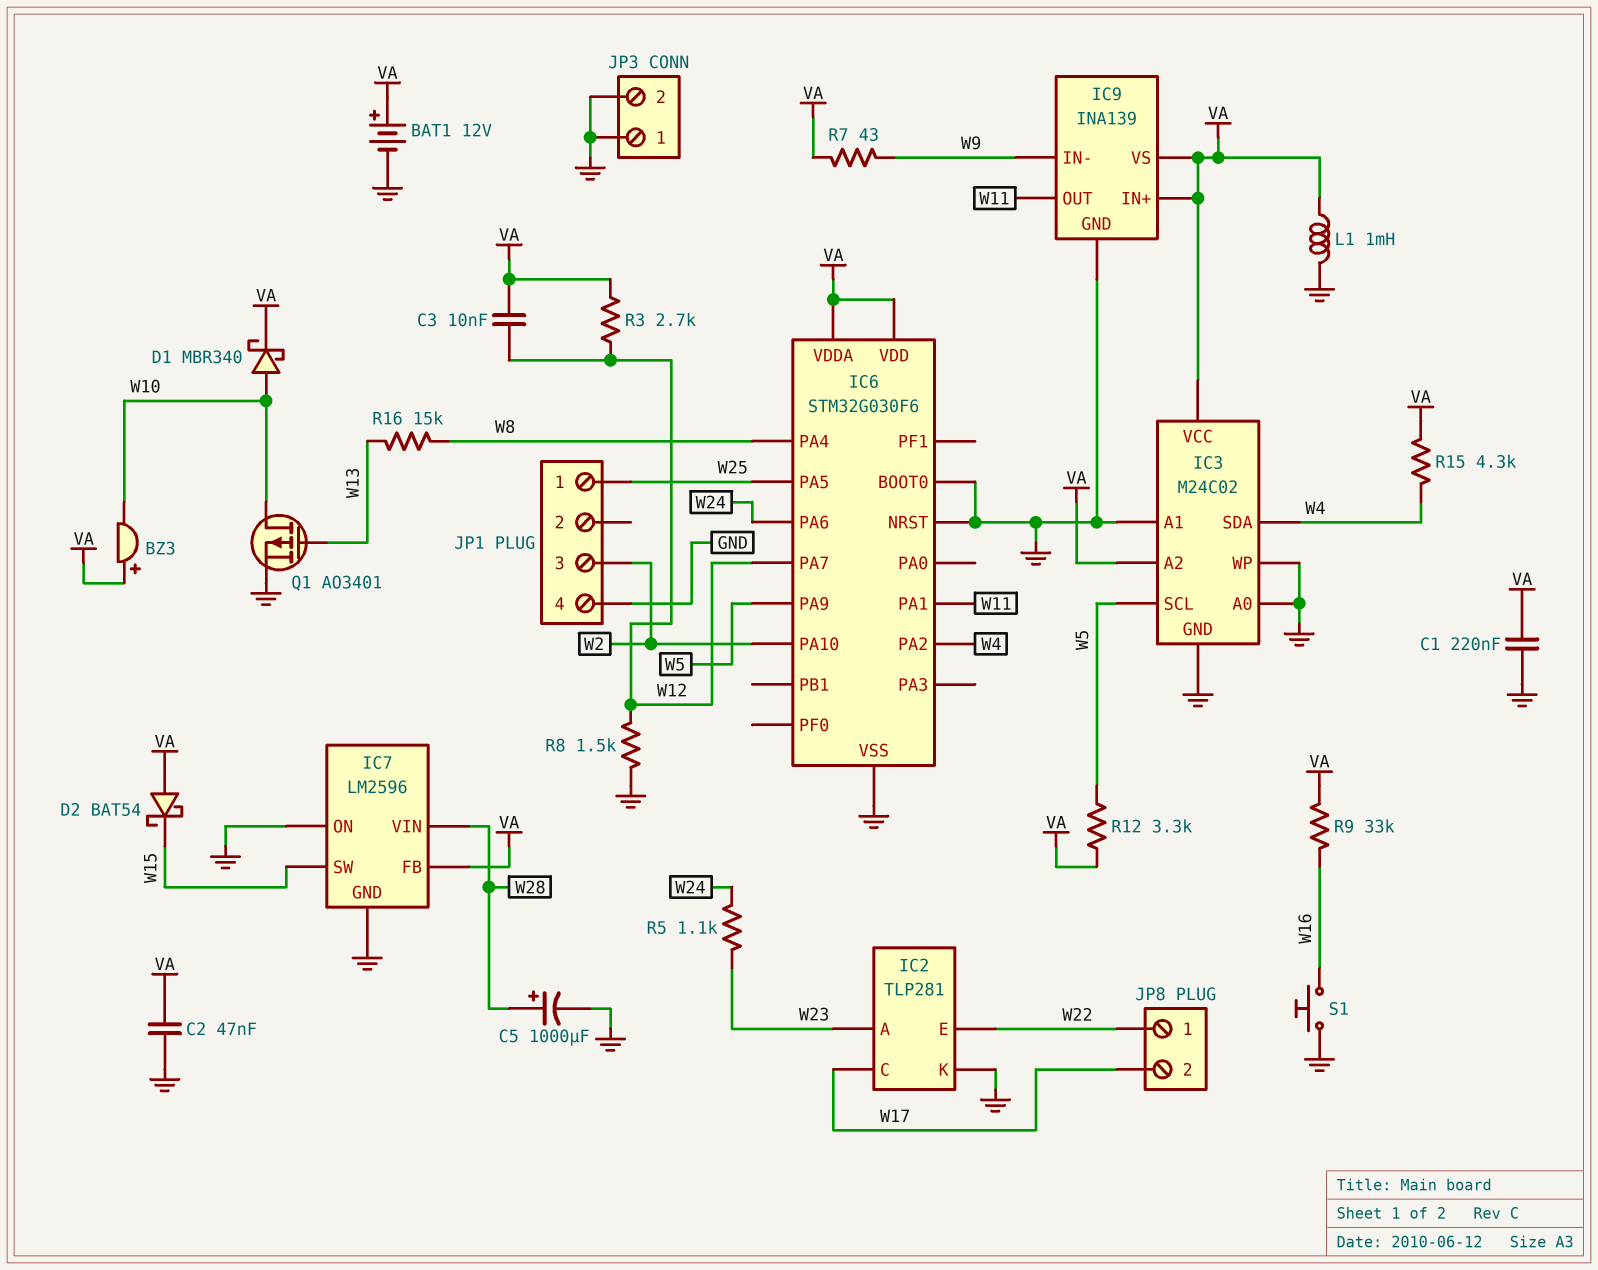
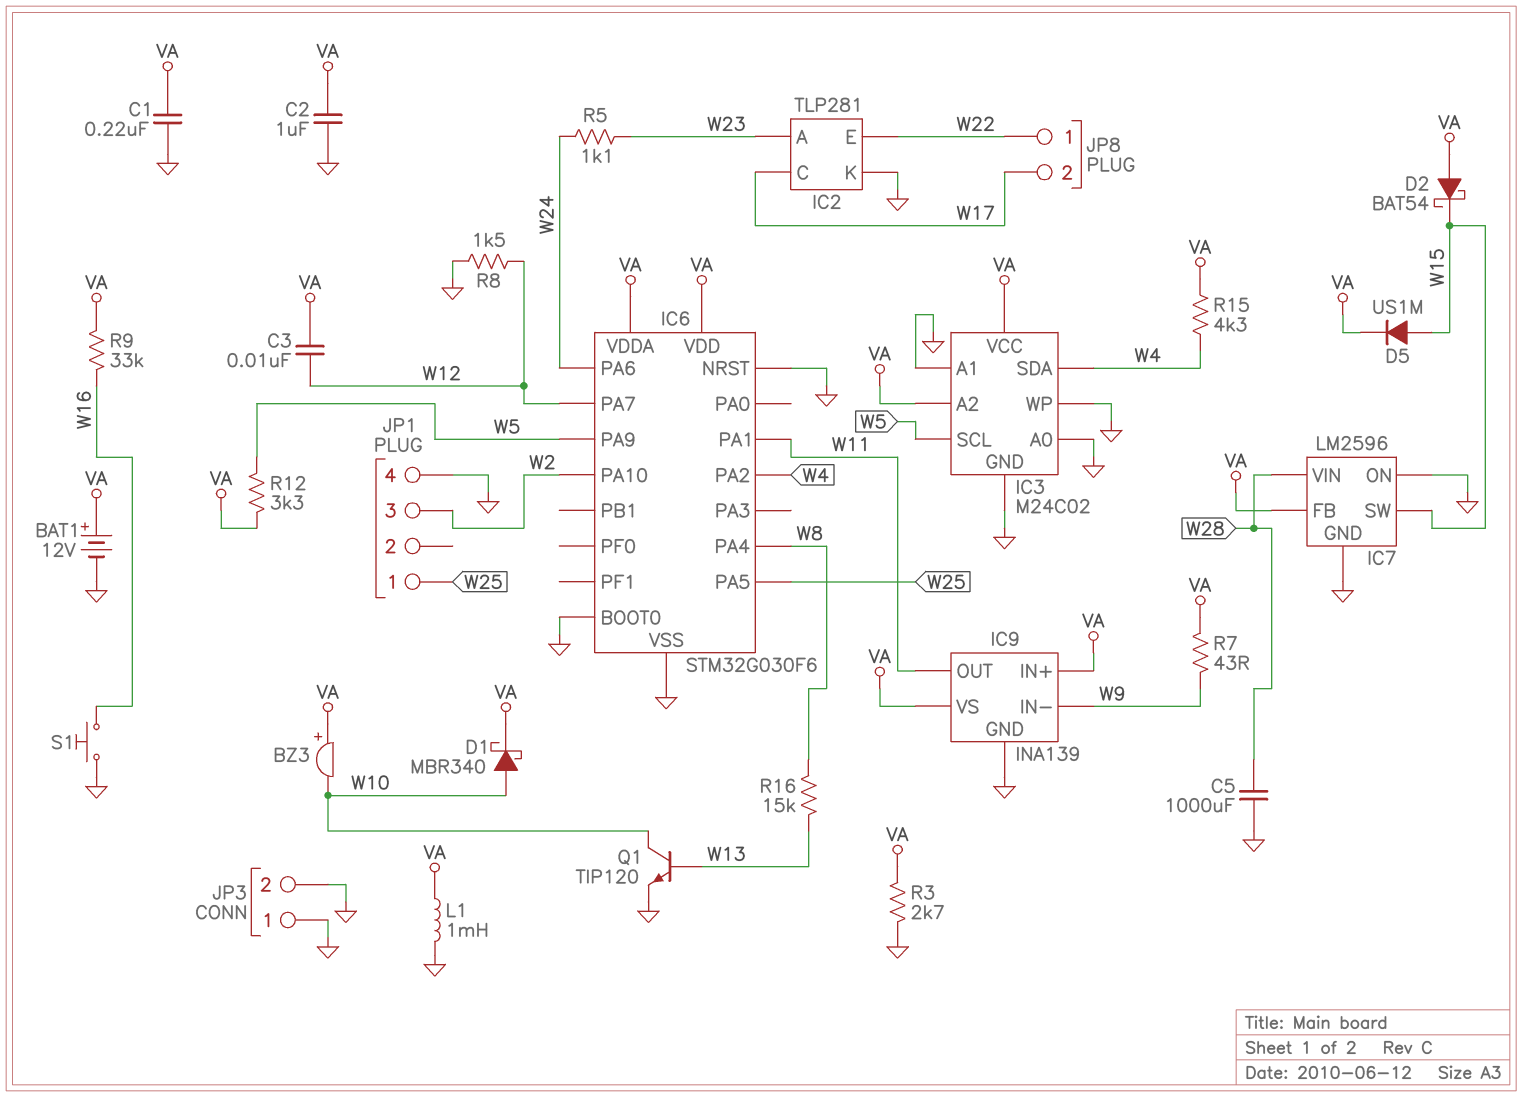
C2: 47nF (GND, VA) -> 1uF (GND, VA)
C5: 1000uF (plus W28, minus GND) -> 1000uF (GND, W28)
D5: none -> diode US1M (A W15, K VA)
Q1: PMOS AO3401 (G W13, D W10, S GND) -> NPN TIP120 (B W13, C W10, E GND)
R3: 2.7k (VA, W12) -> 2.7k (GND, VA)

